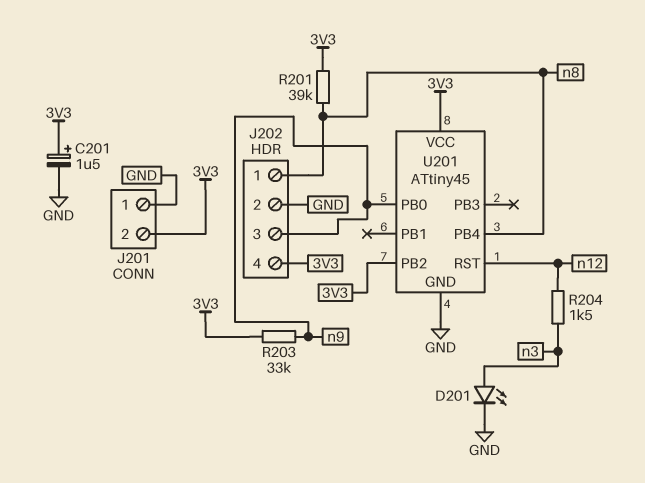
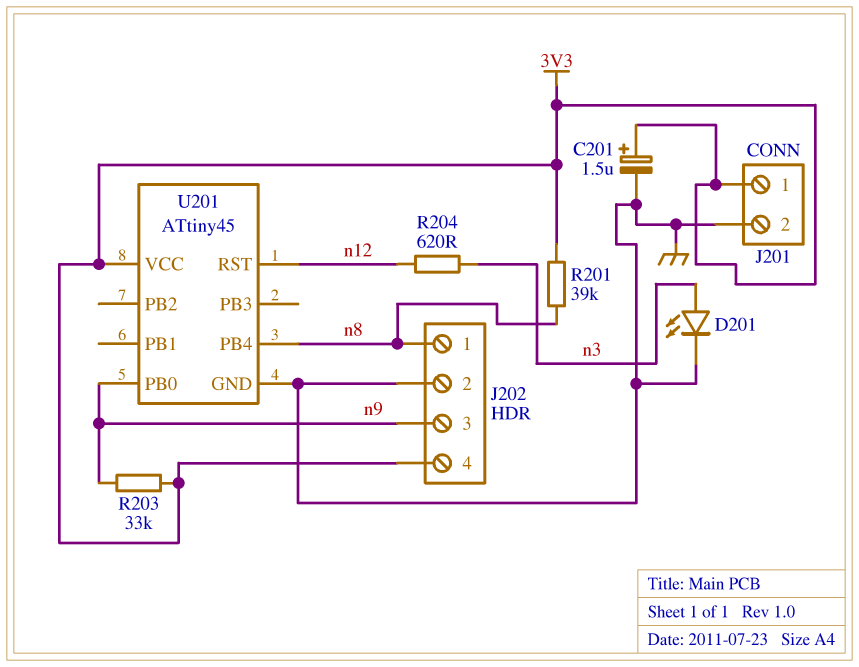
J201 pin 1: GND -> 3V3
J201 pin 2: 3V3 -> GND
R204: 1.5k (n3, n12) -> 620 (n3, n12)
U201 pin PB2: 3V3 -> none

